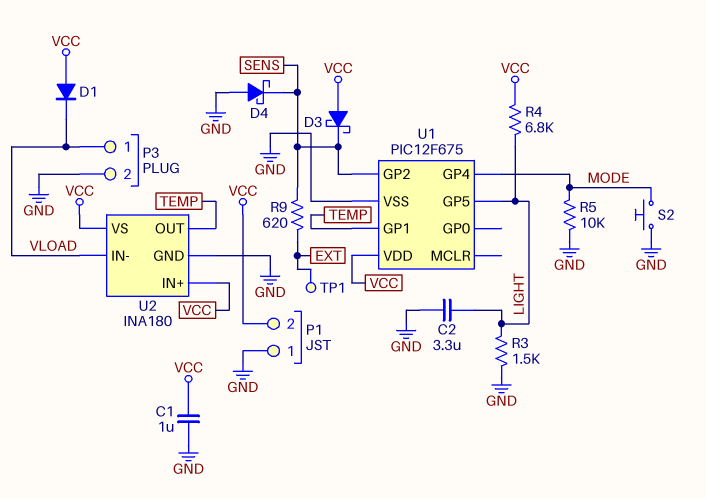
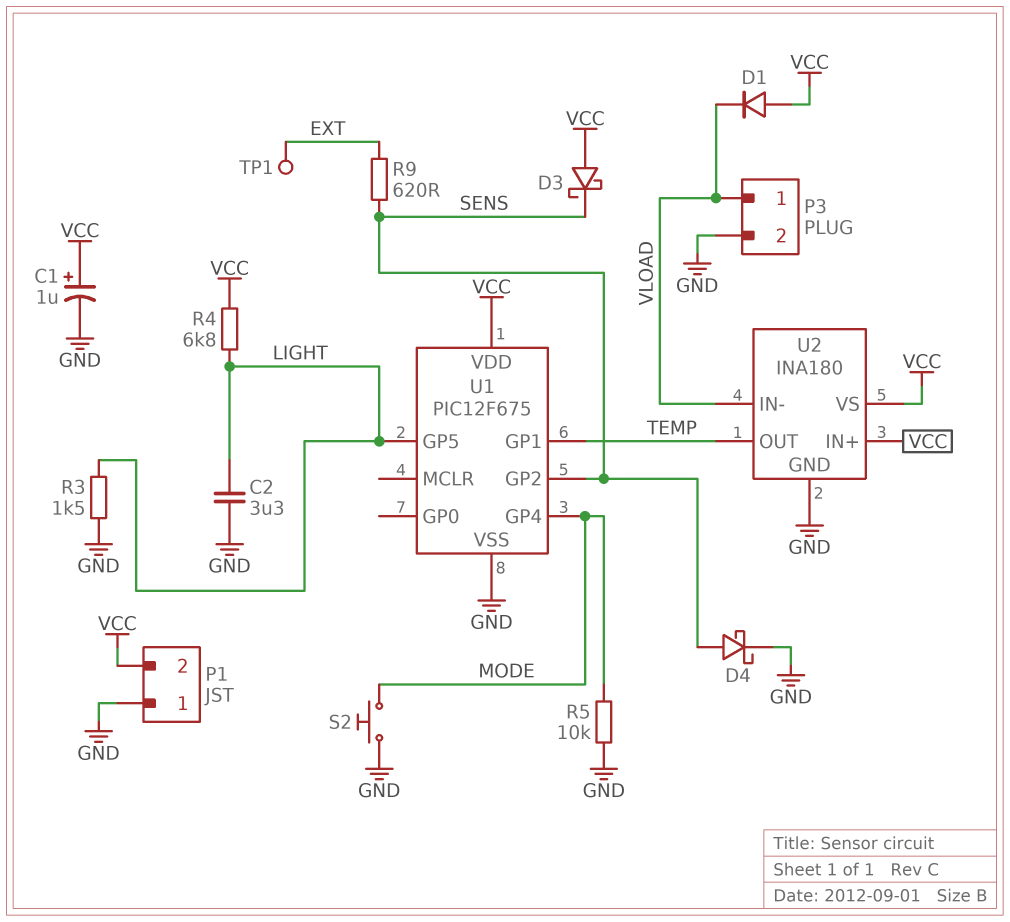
C1: 1uF (GND, VCC) -> 1uF (plus VCC, minus GND)
D4: schottky (A GND, K SENS) -> schottky (A SENS, K GND)

